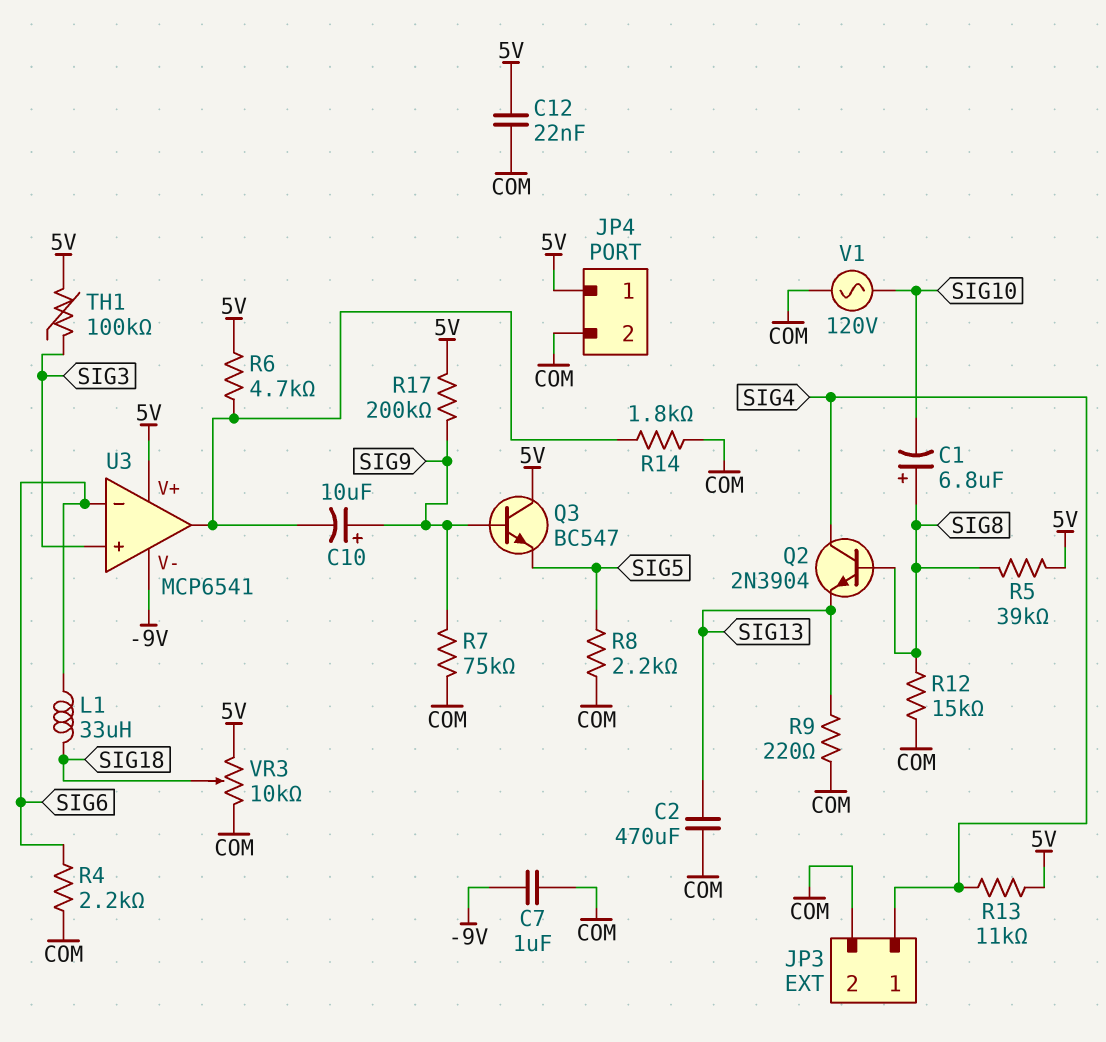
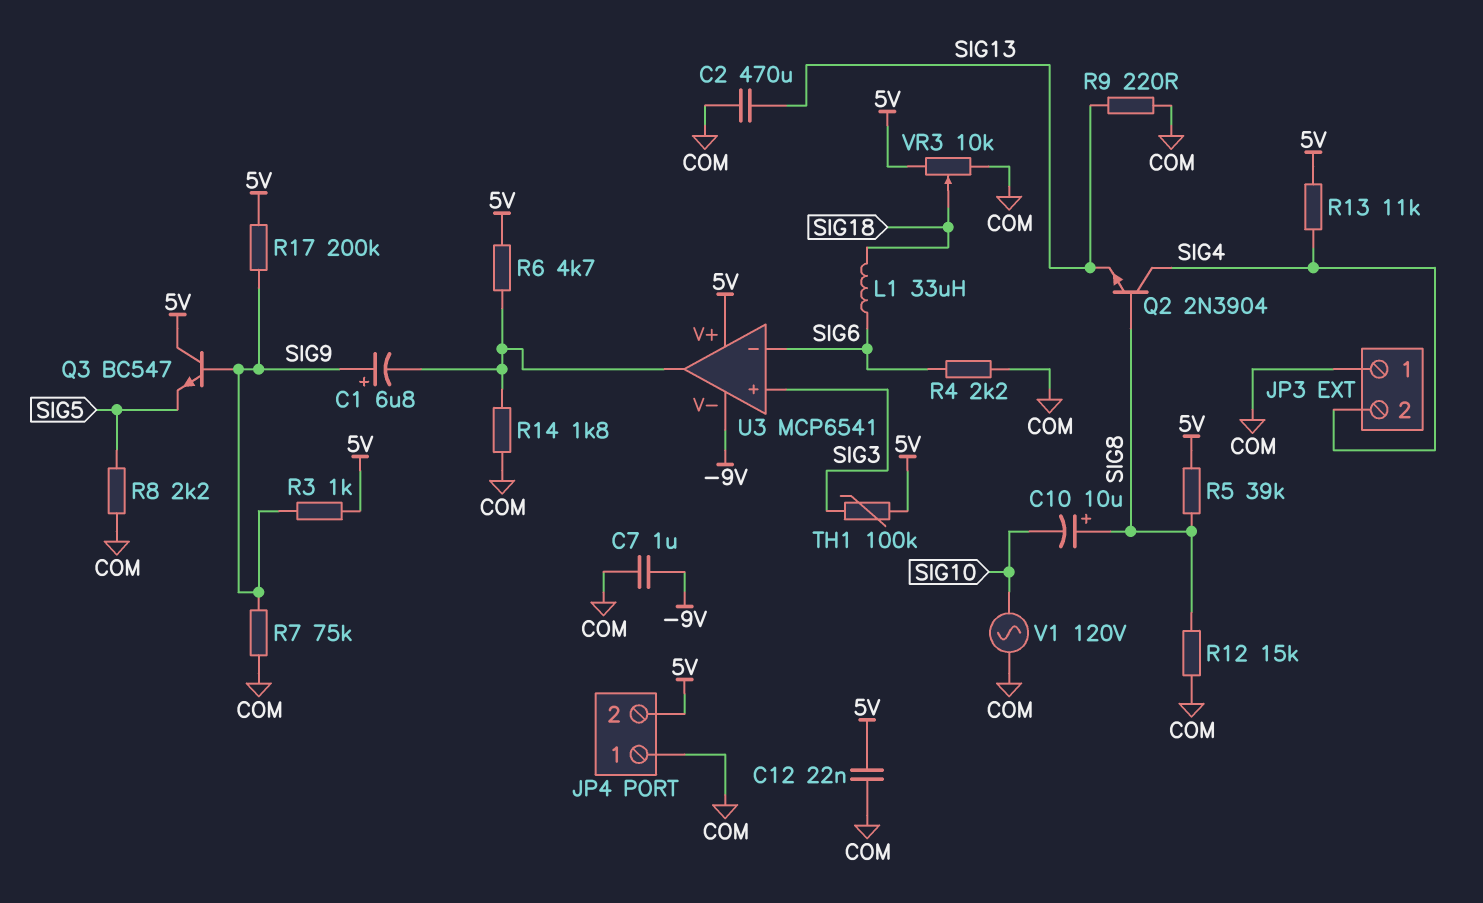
C1: 6.8uF (plus SIG8, minus SIG10) -> 6.8uF (plus SIG9, minus U3/out)
C10: 10uF (plus SIG9, minus U3/out) -> 10uF (plus SIG8, minus SIG10)
JP3 pin 1: SIG4 -> COM
JP3 pin 2: COM -> SIG4
JP4 pin 1: 5V -> COM
JP4 pin 2: COM -> 5V
R3: none -> 1k (5V, SIG9)

